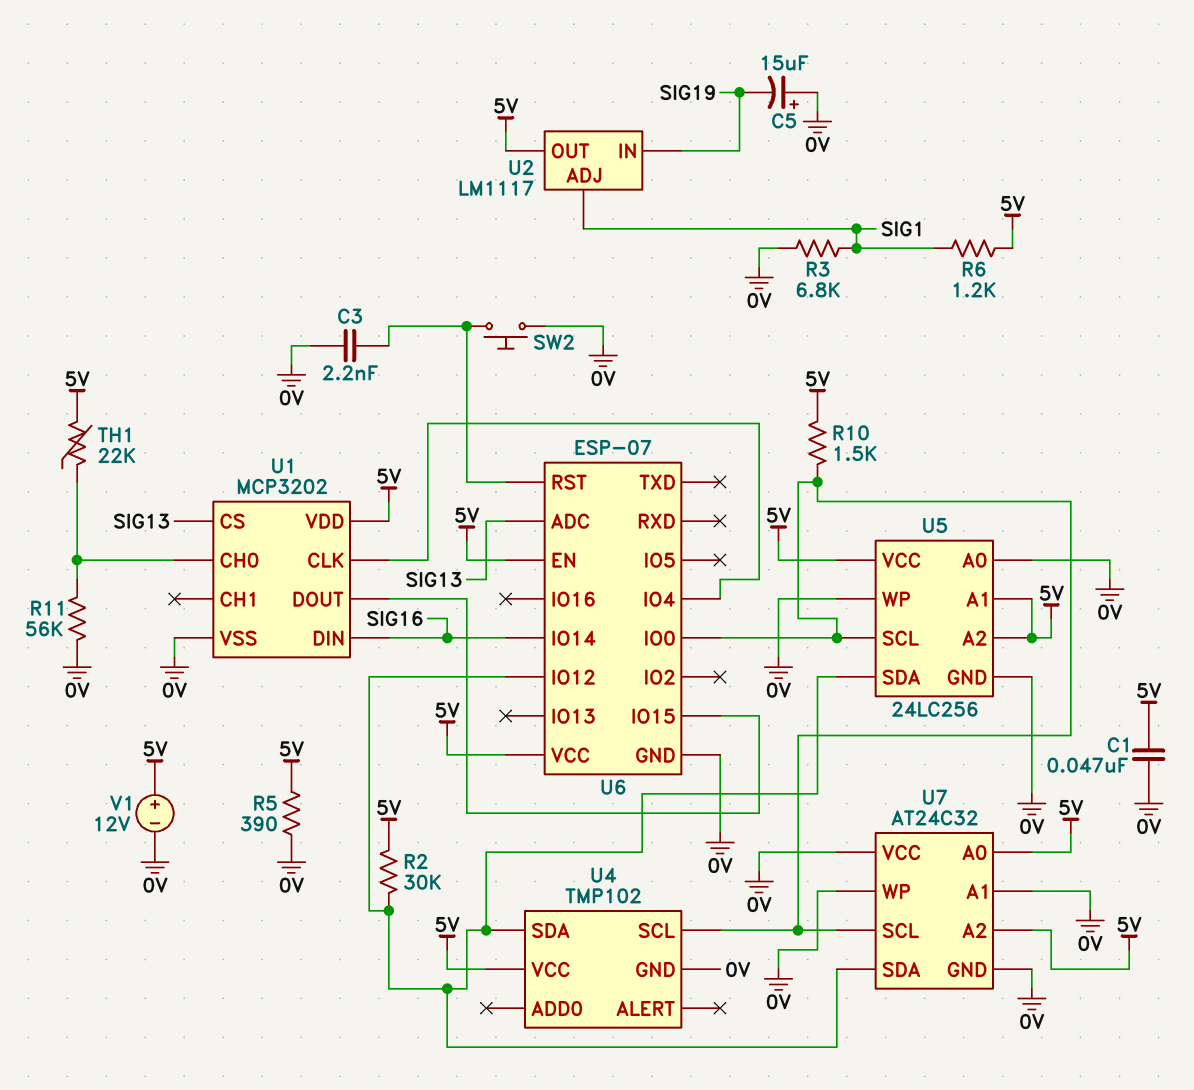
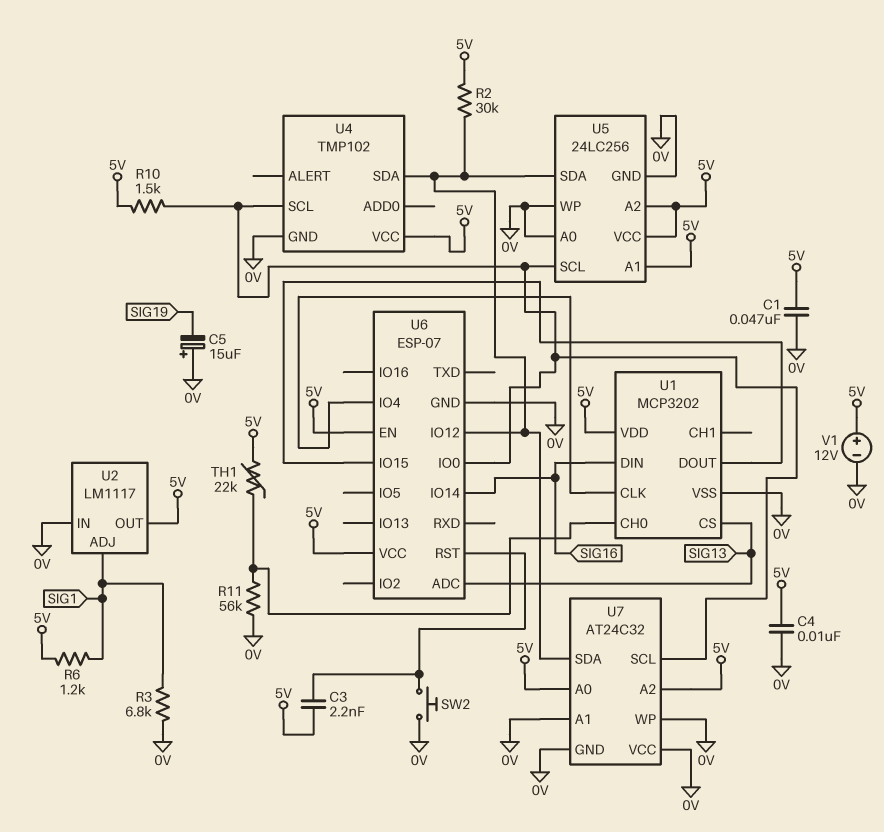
C3: 2.2nF (0V, U6/RST) -> 2.2nF (5V, U6/RST)
C4: none -> 10nF (0V, 5V)
R5: 390 (0V, 5V) -> none
U2 pin IN: SIG19 -> 0V

